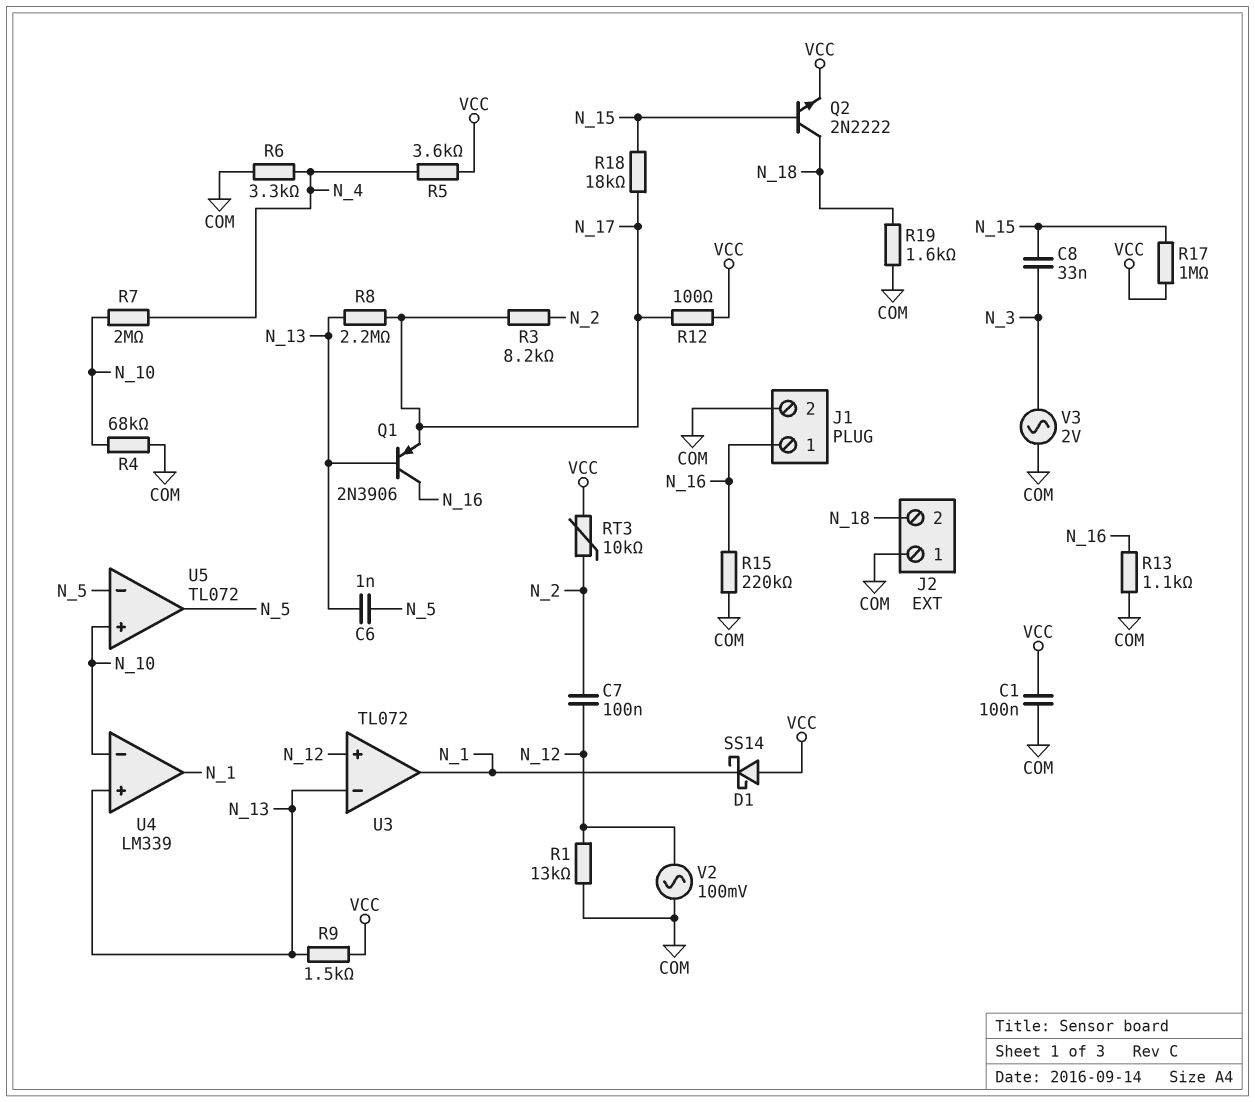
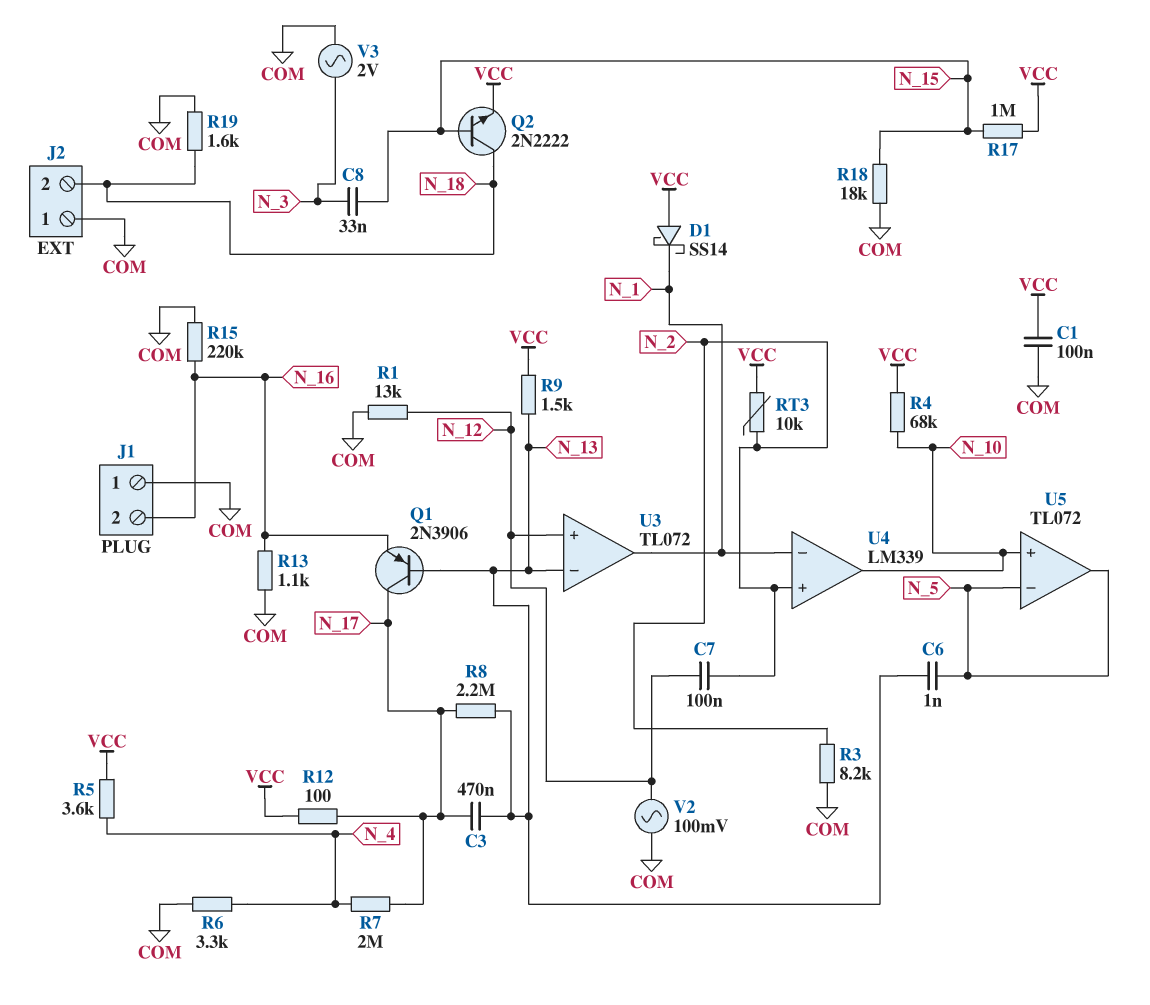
C3: none -> 470nF (N_13, N_17)
J1 pin 1: N_16 -> COM
J1 pin 2: COM -> N_16
Q1: PNP 2N3906 (B N_13, C N_16, E N_17) -> PNP 2N3906 (B N_13, C N_17, E N_16)
R3: 8.2k (N_2, N_17) -> 8.2k (COM, N_2)
R4: 68k (COM, N_10) -> 68k (N_10, VCC)
R7: 2M (N_4, N_10) -> 2M (N_4, N_17)
R18: 18k (N_15, N_17) -> 18k (COM, N_15)
U4 pin in+: N_13 -> N_2
U4 pin in-: N_10 -> N_1
U4 pin out: N_1 -> N_10

